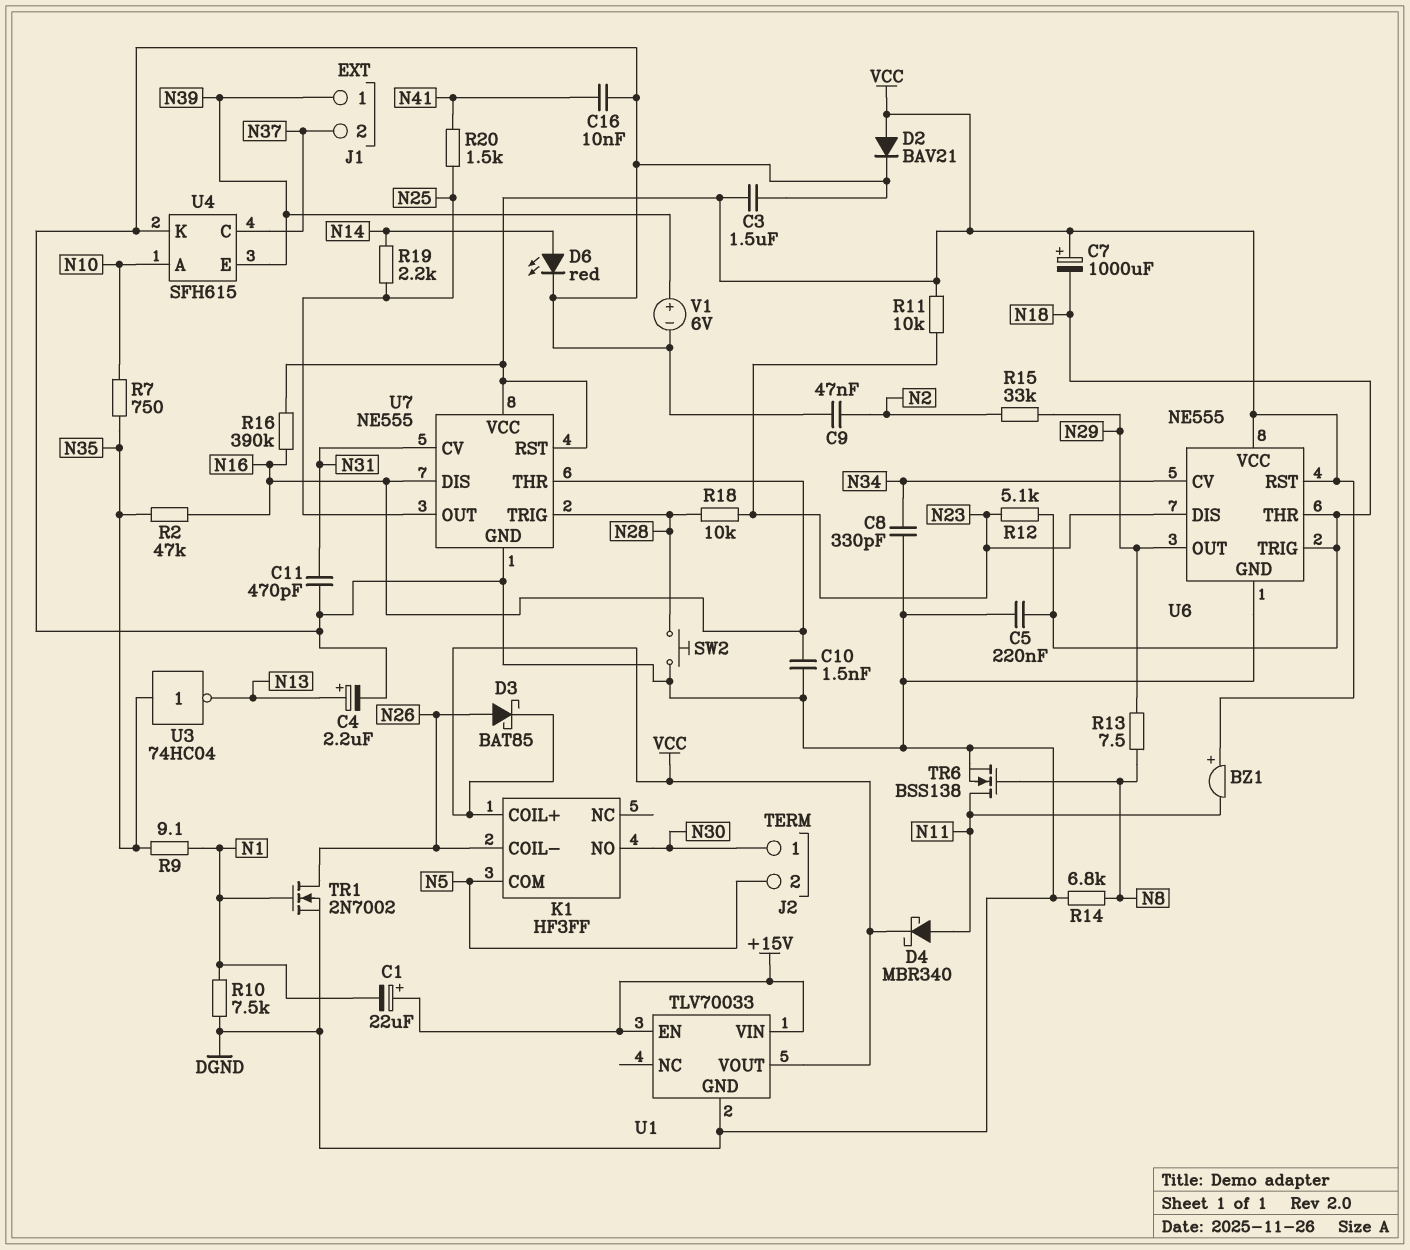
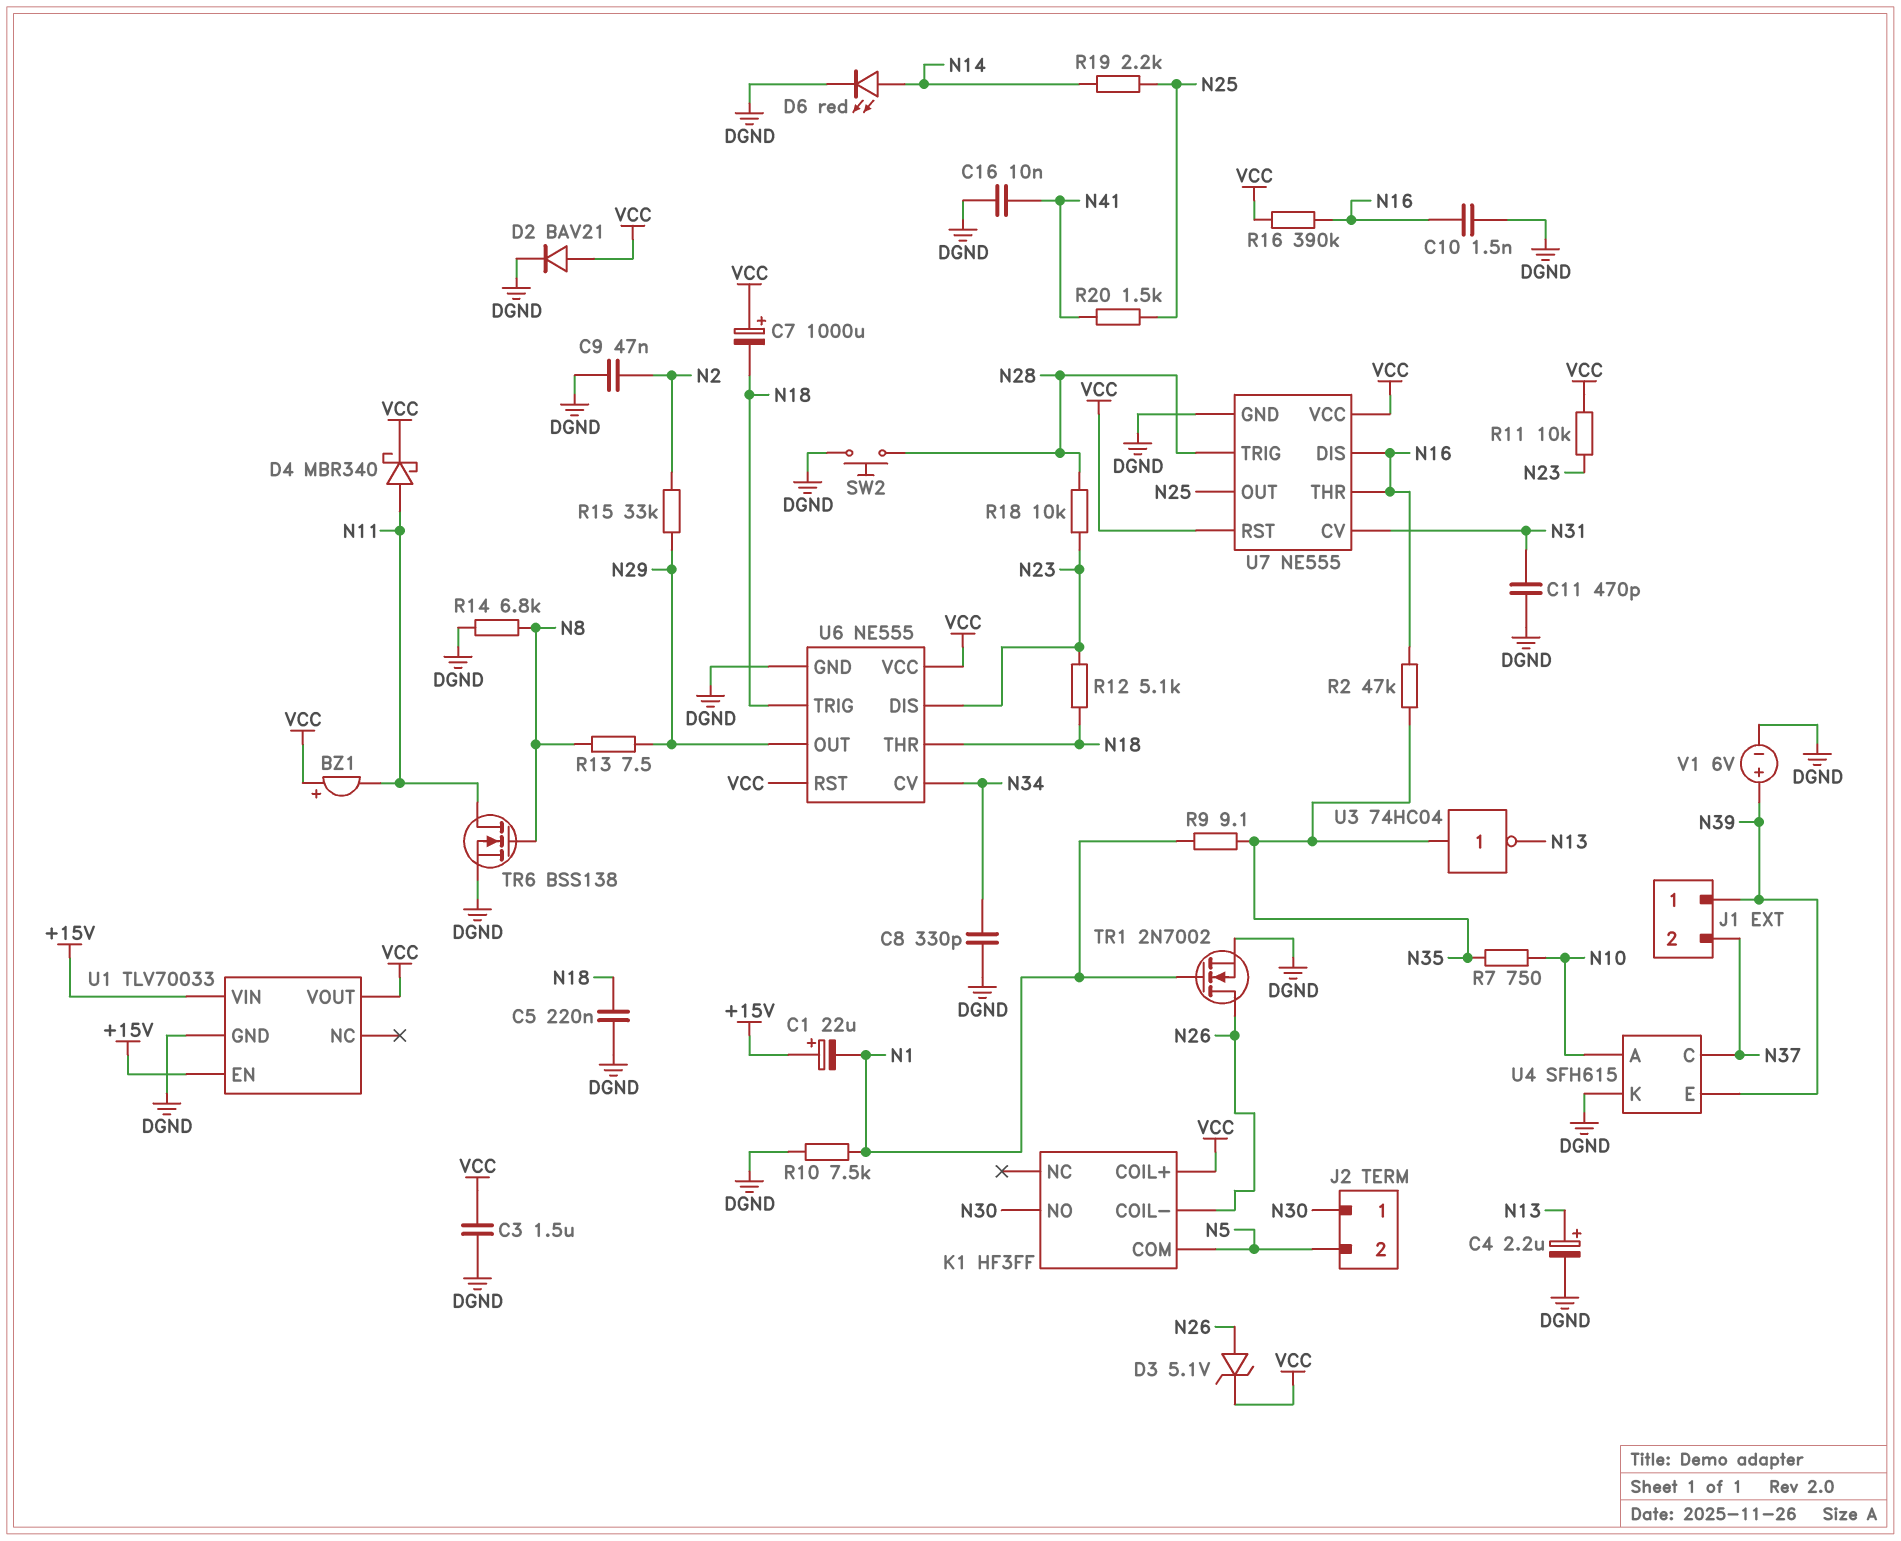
D3: schottky BAT85 (A N26, K VCC) -> zener 5.1V (A N26, K VCC)

